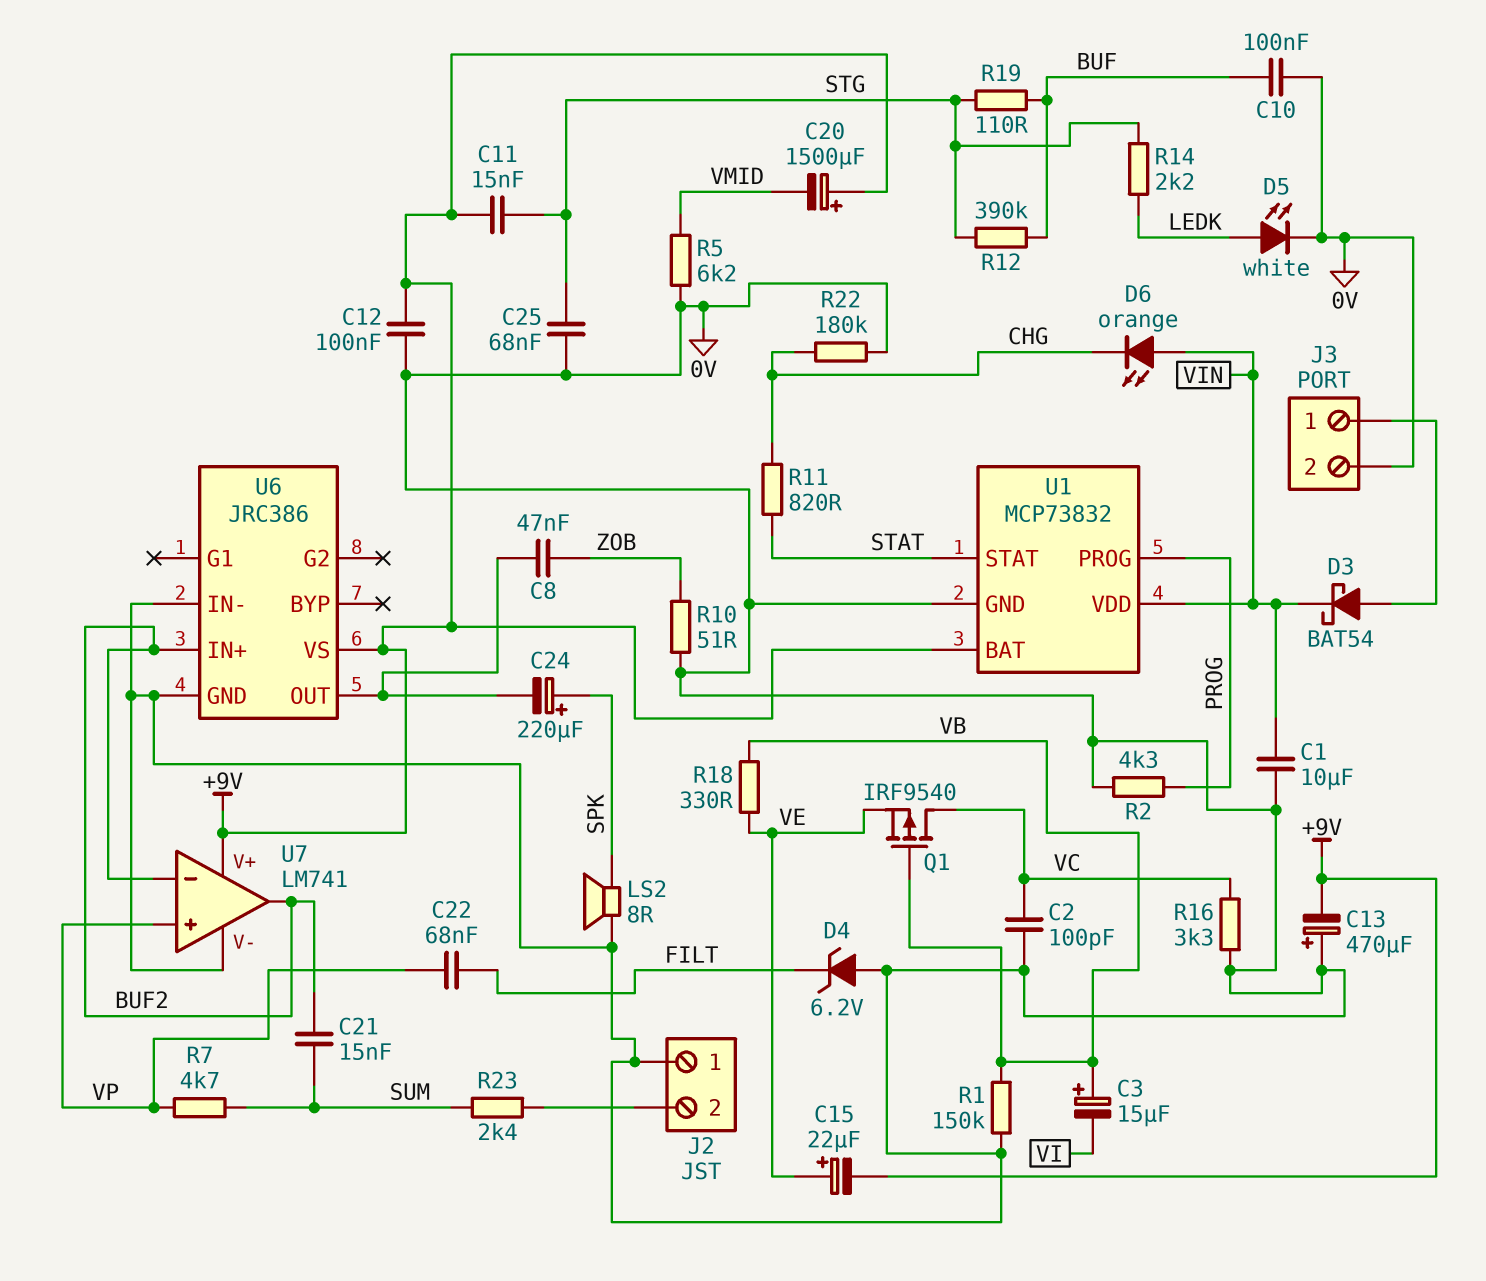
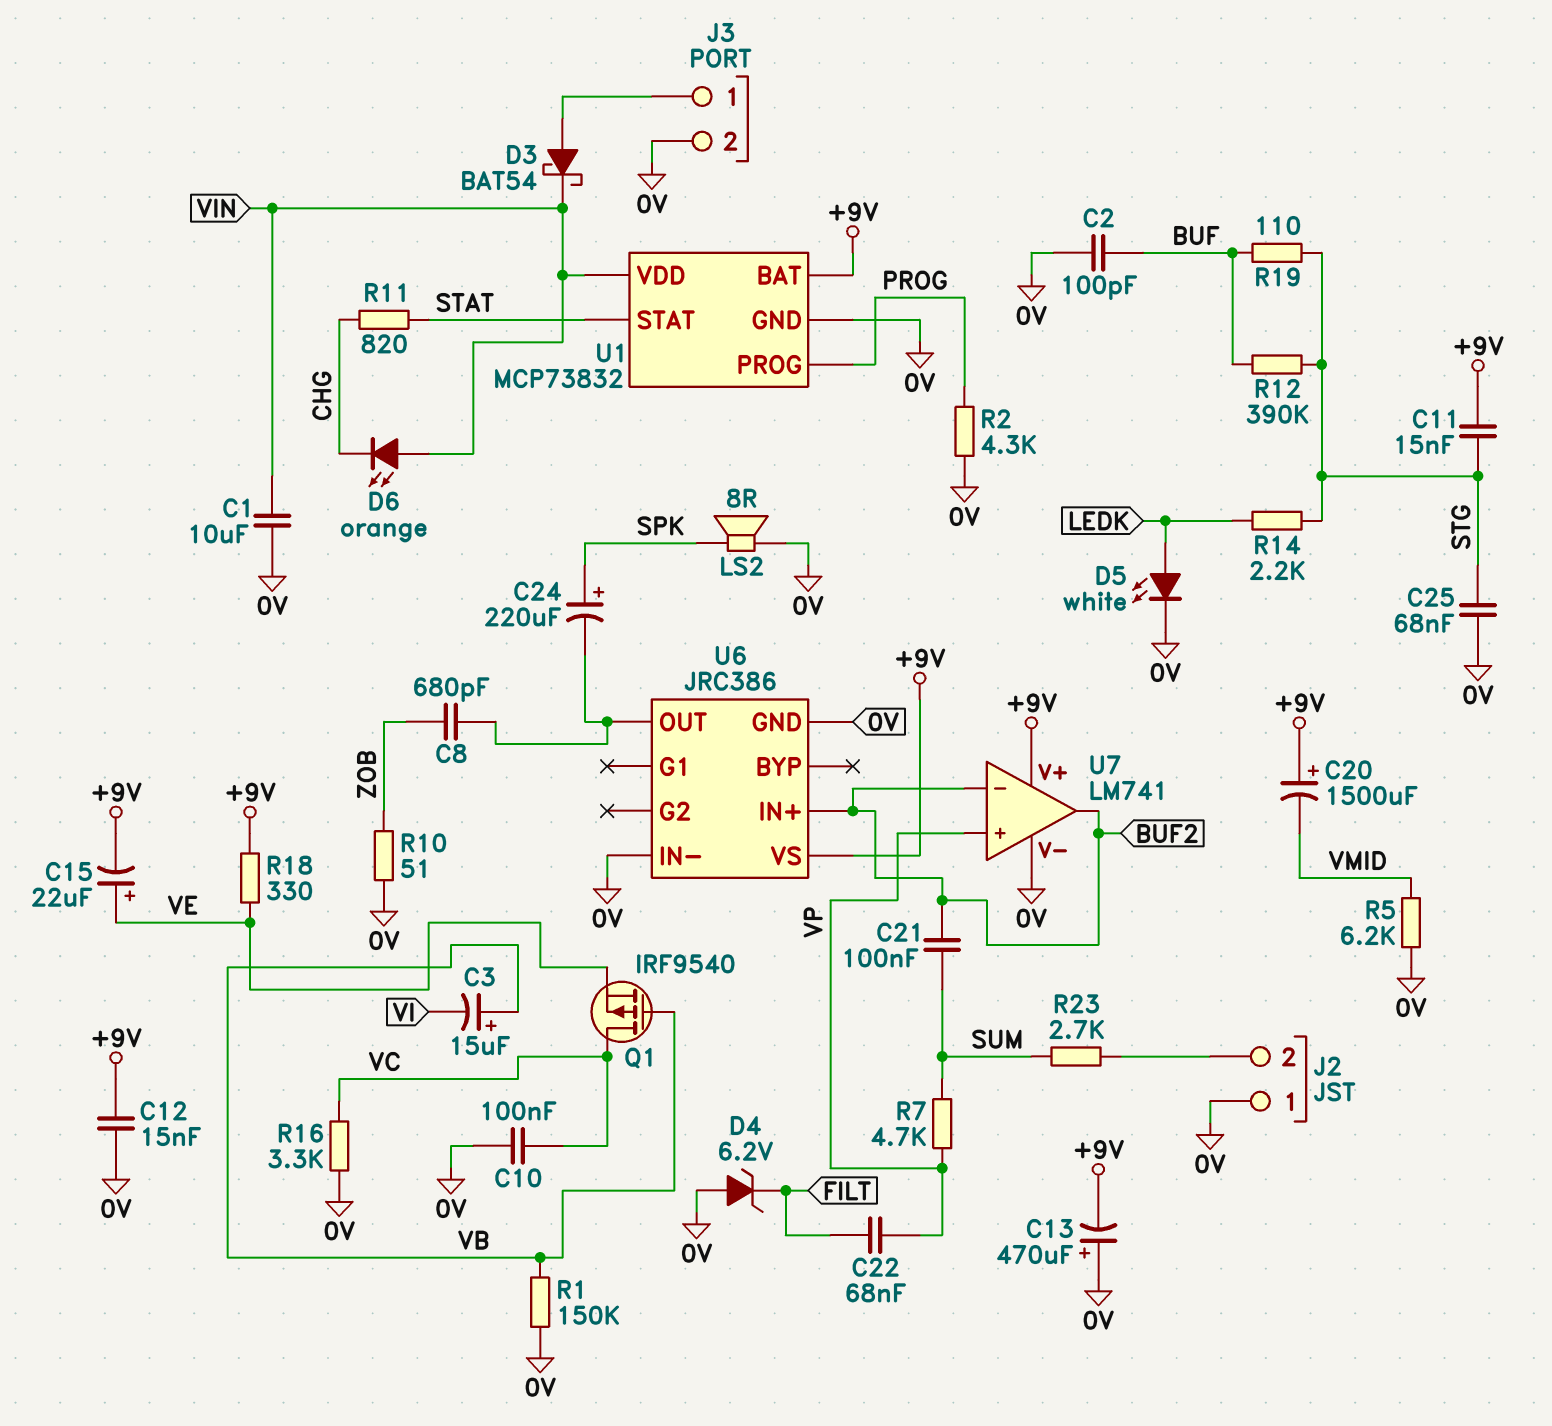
C2: 100pF (0V, VC) -> 100pF (0V, BUF)
C8: 47nF (U6/OUT, ZOB) -> 680pF (U6/OUT, ZOB)
C10: 100nF (0V, BUF) -> 100nF (0V, VC)
C12: 100nF (+9V, 0V) -> 15nF (+9V, 0V)
C21: 15nF (BUF2, SUM) -> 100nF (BUF2, SUM)
R18: 330 (VB, VE) -> 330 (+9V, VE)
R22: 180k (0V, CHG) -> none
R23: 2.4k (J2/2, SUM) -> 2.7k (J2/2, SUM)

